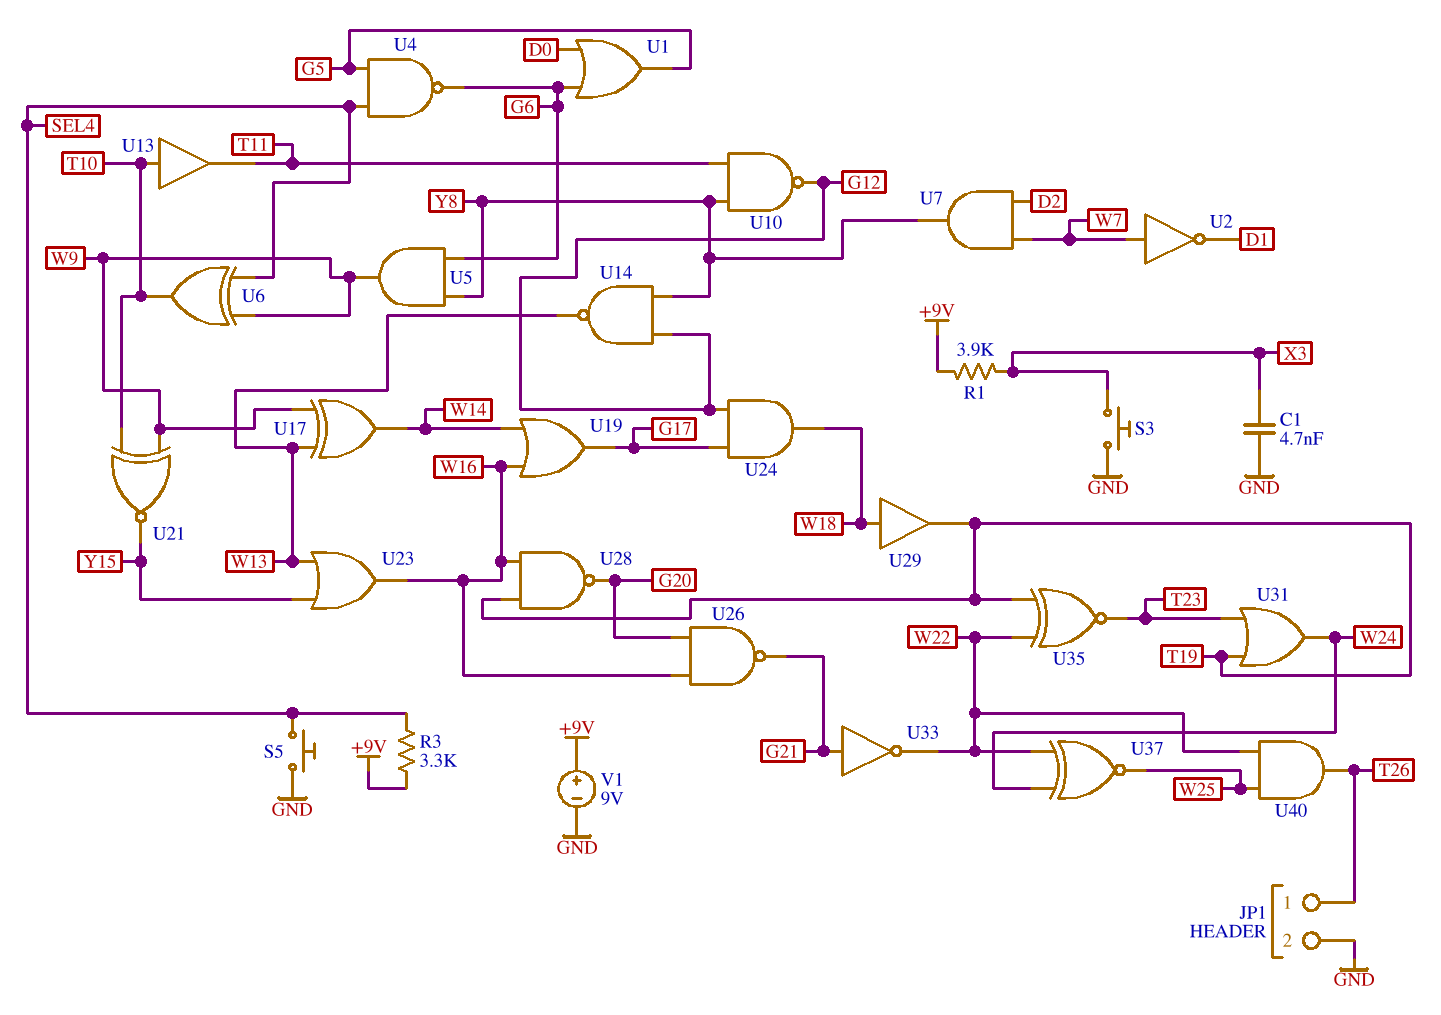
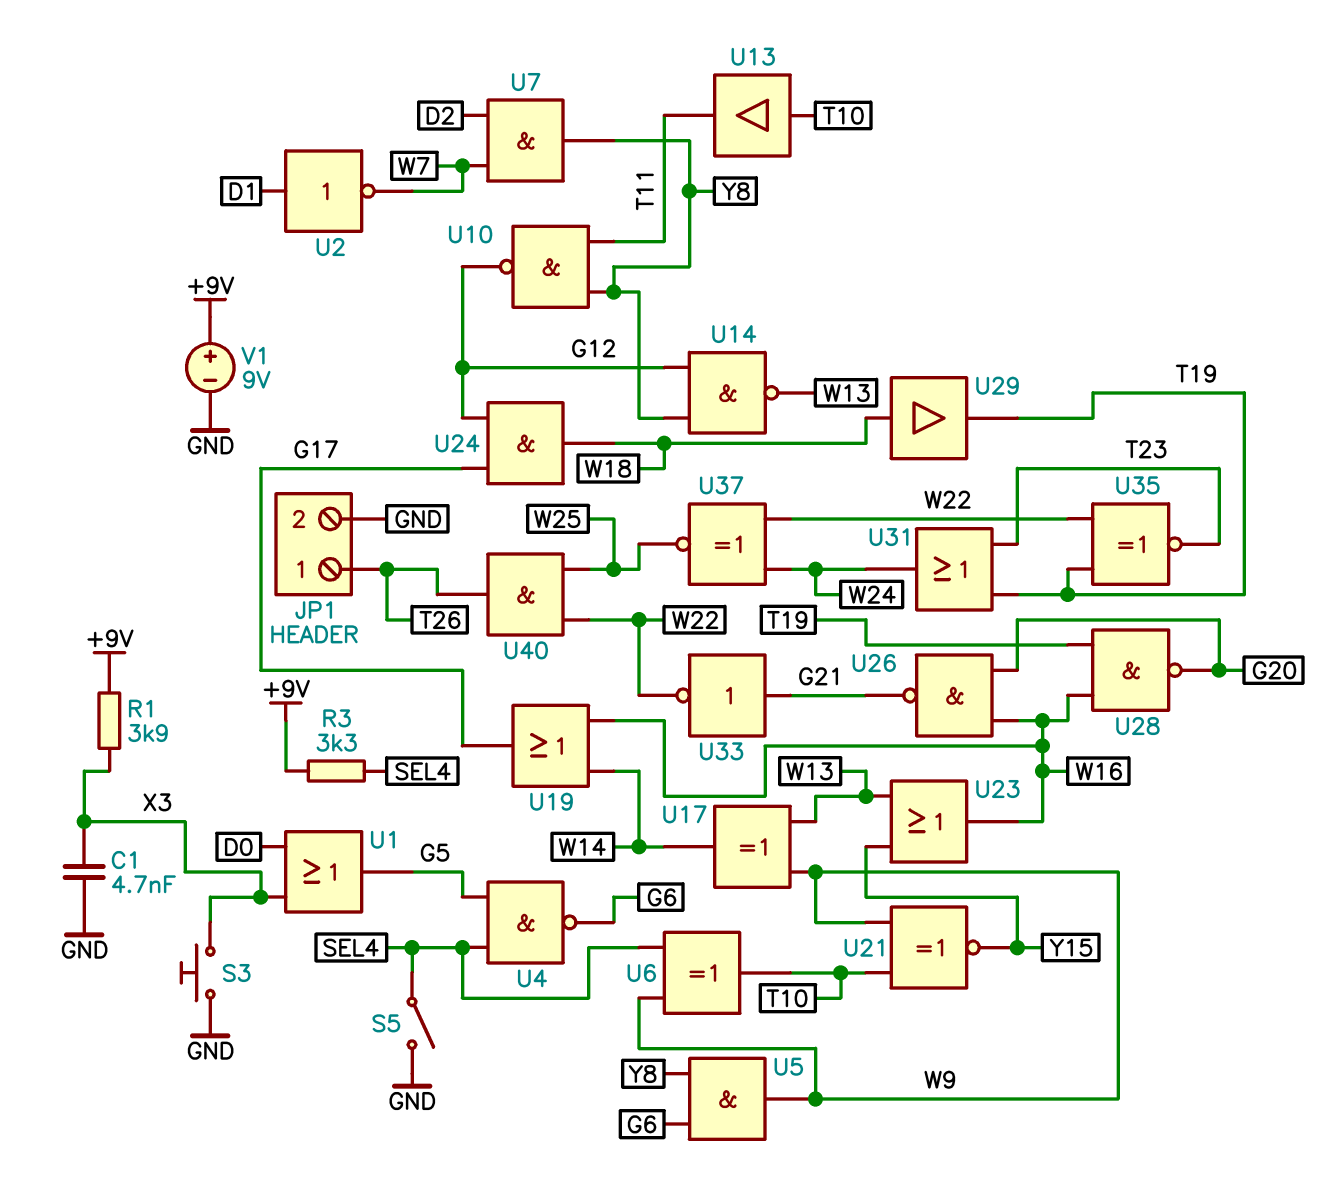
S5: button (GND, SEL4) -> switch (GND, SEL4)
U1: OR (in D0, in G6, out G5) -> OR (in D0, in X3, out G5)
U2: NOT (in W7, out D1) -> NOT (in D1, out W7)

